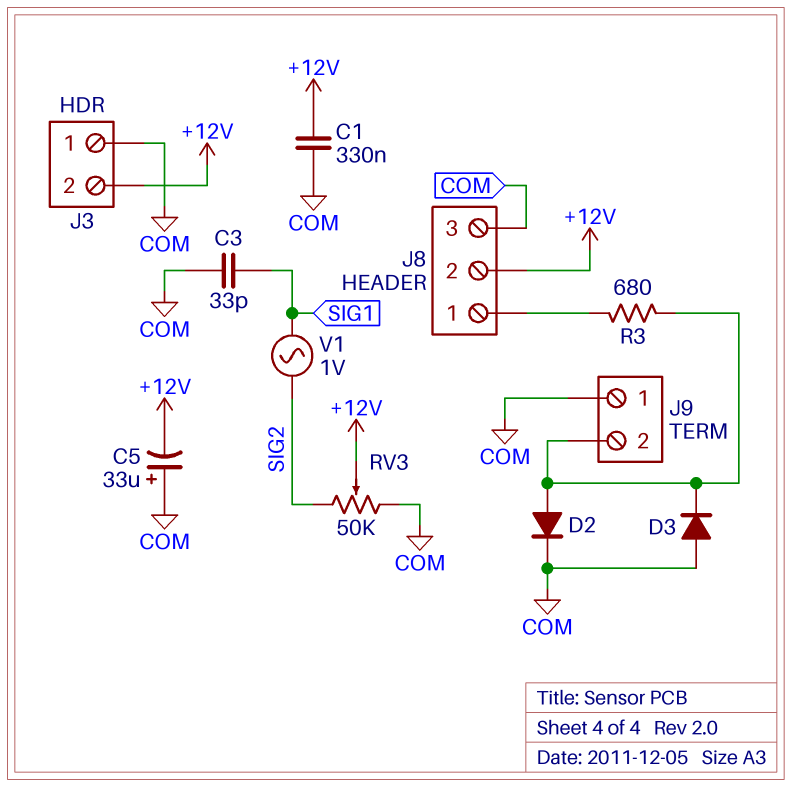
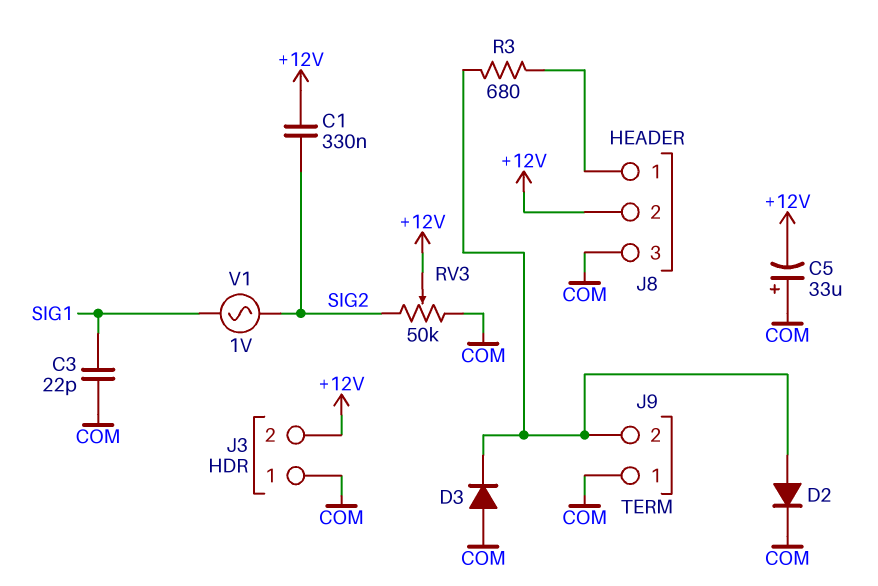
C1: 330nF (+12V, COM) -> 330nF (+12V, SIG2)
C3: 33pF (COM, SIG1) -> 22pF (COM, SIG1)

